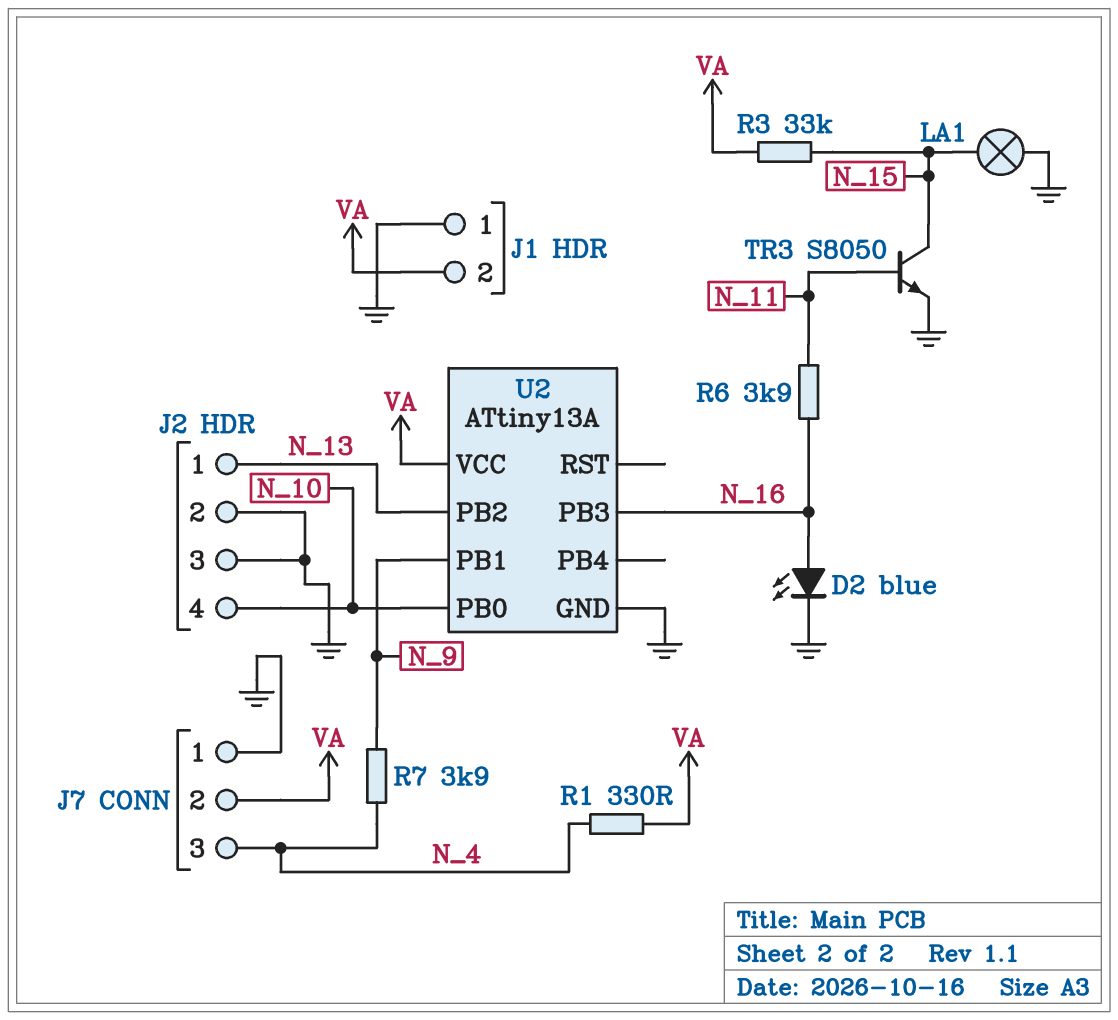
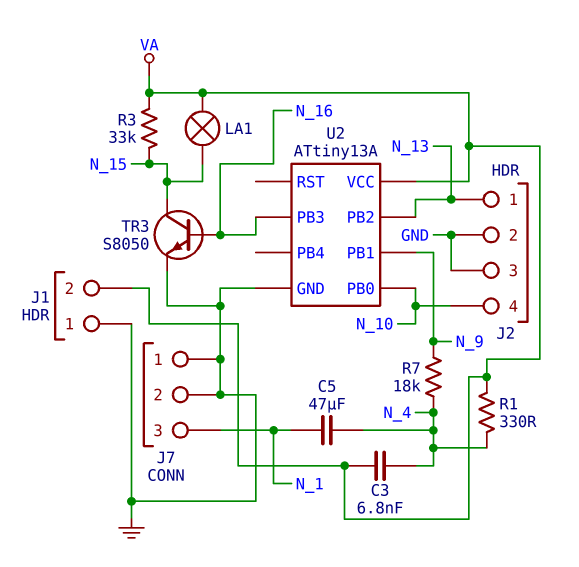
C3: none -> 6.8nF (N_4, VA)
C5: none -> 47uF (N_1, N_4)
D2: LED blue (A N_16, K GND) -> none
J7 pin 2: VA -> GND
J7 pin 3: N_4 -> N_1
LA1: lamp (GND, N_15) -> lamp (N_15, VA)
R6: 3.9k (N_11, N_16) -> none
R7: 3.9k (N_4, N_9) -> 18k (N_4, N_9)
TR3: NPN S8050 (B N_11, C N_15, E GND) -> NPN S8050 (B N_16, C N_15, E GND)

